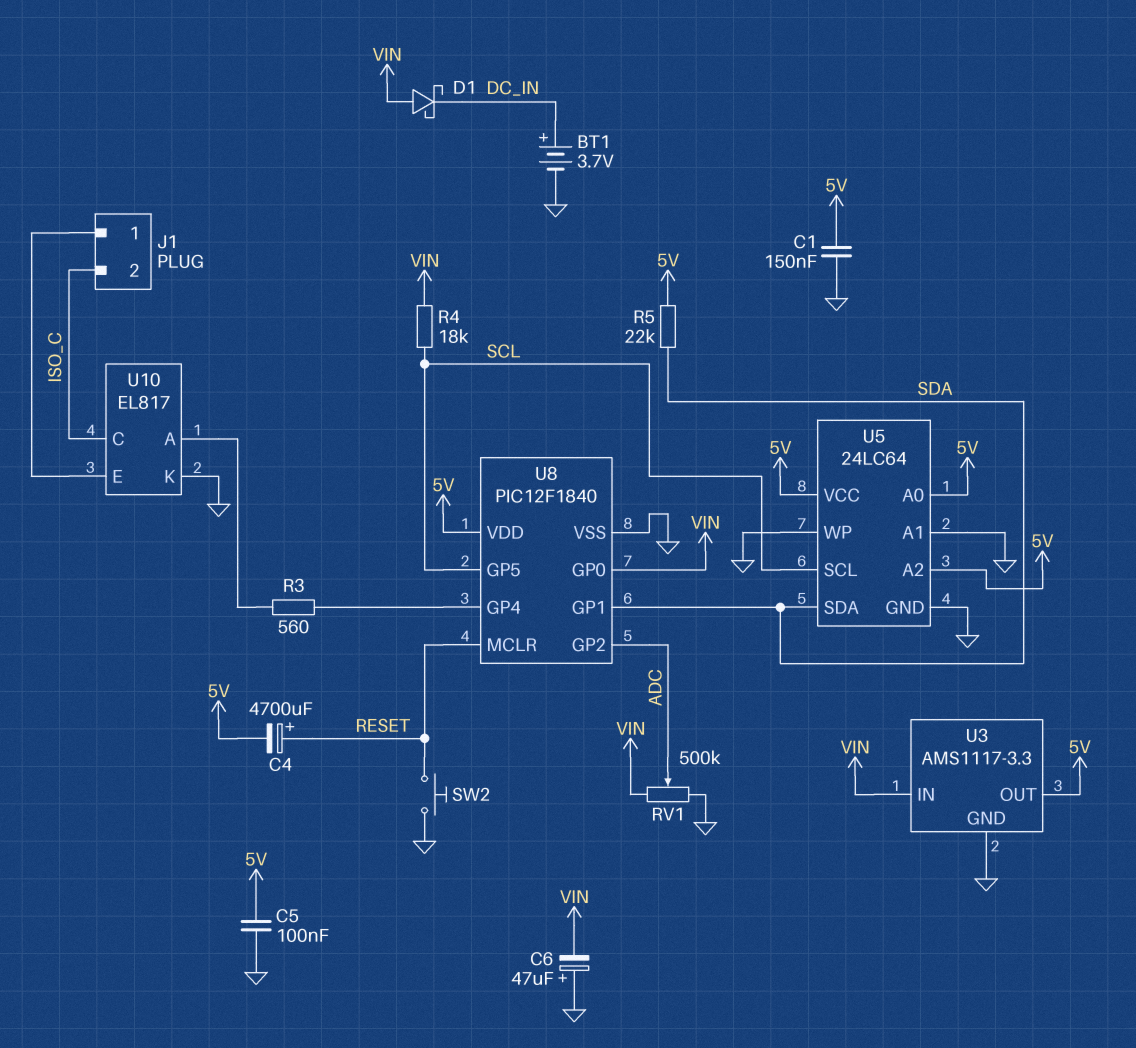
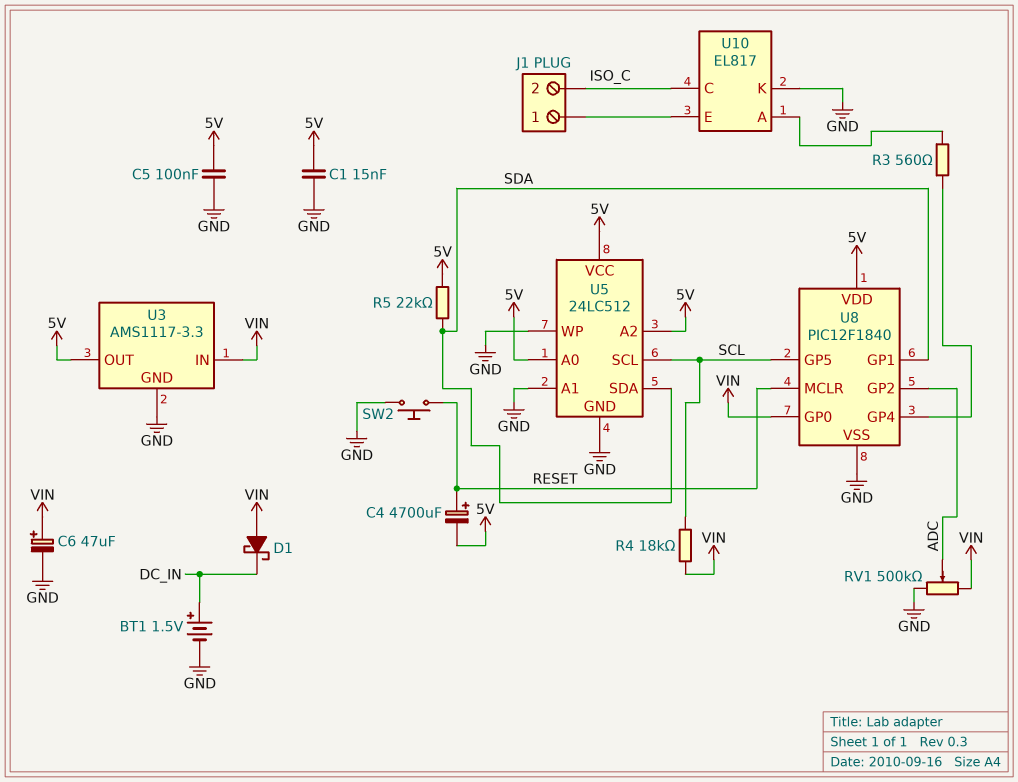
BT1: 3.7V (plus DC_IN, minus GND) -> 1.5V (plus DC_IN, minus GND)
C1: 150nF (5V, GND) -> 15nF (5V, GND)
C6: 47uF (plus GND, minus VIN) -> 47uF (plus VIN, minus GND)
U5: 24LC64 -> 24LC512

